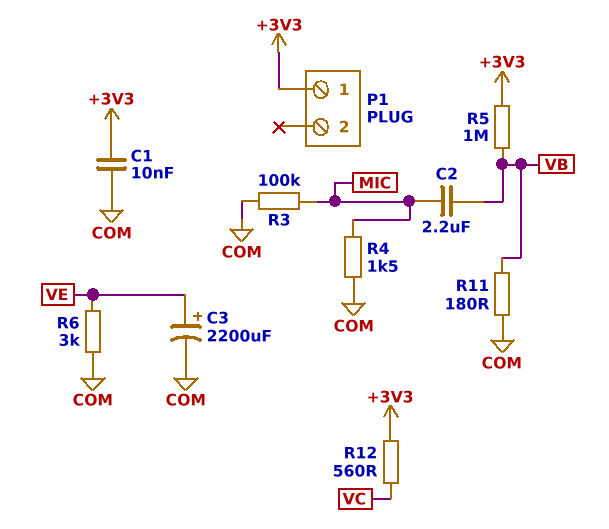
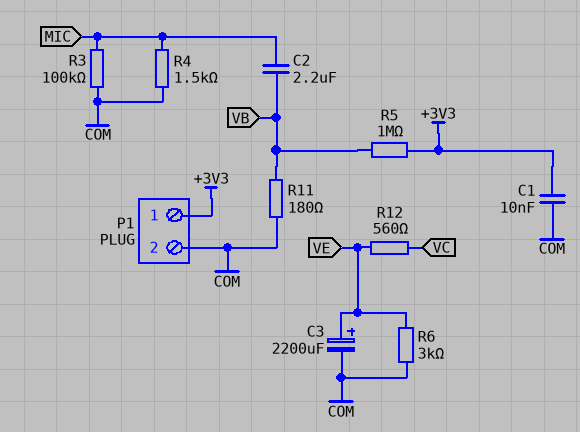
P1 pin 2: none -> COM
R12: 560 (+3V3, VC) -> 560 (VC, VE)

